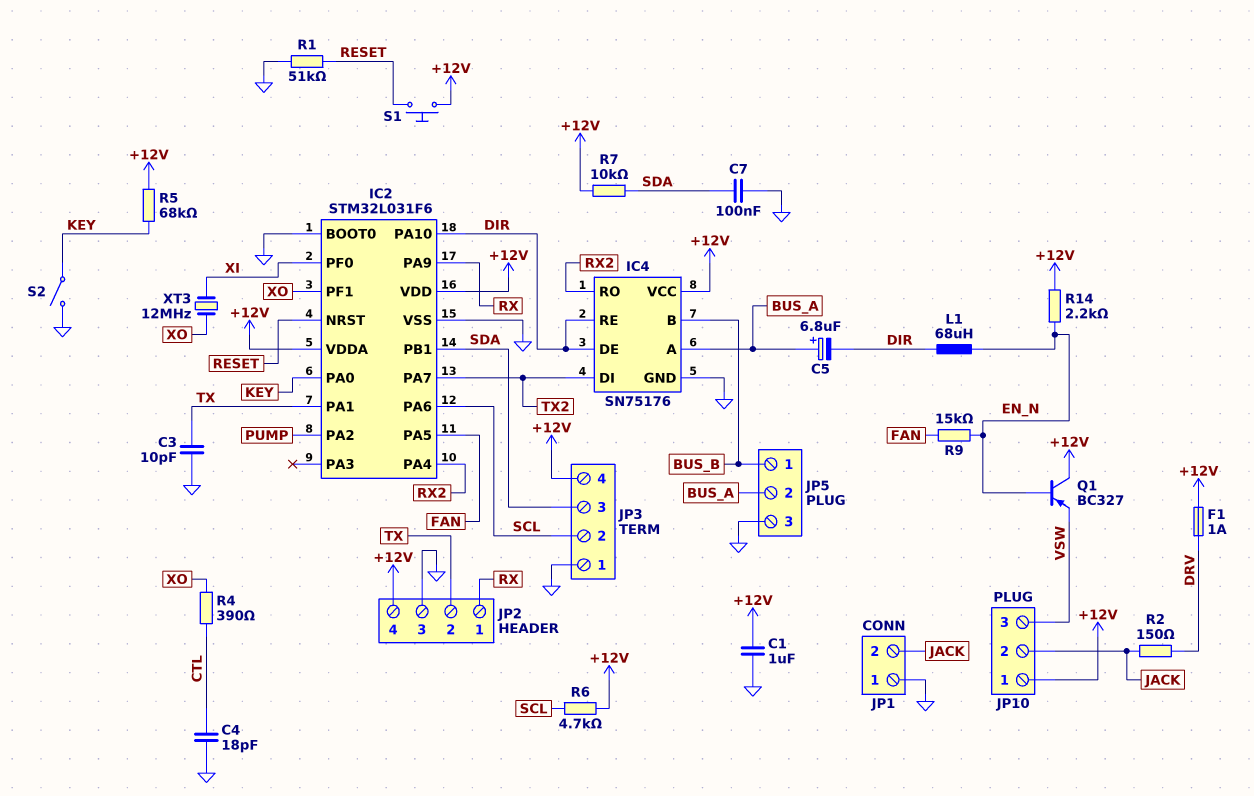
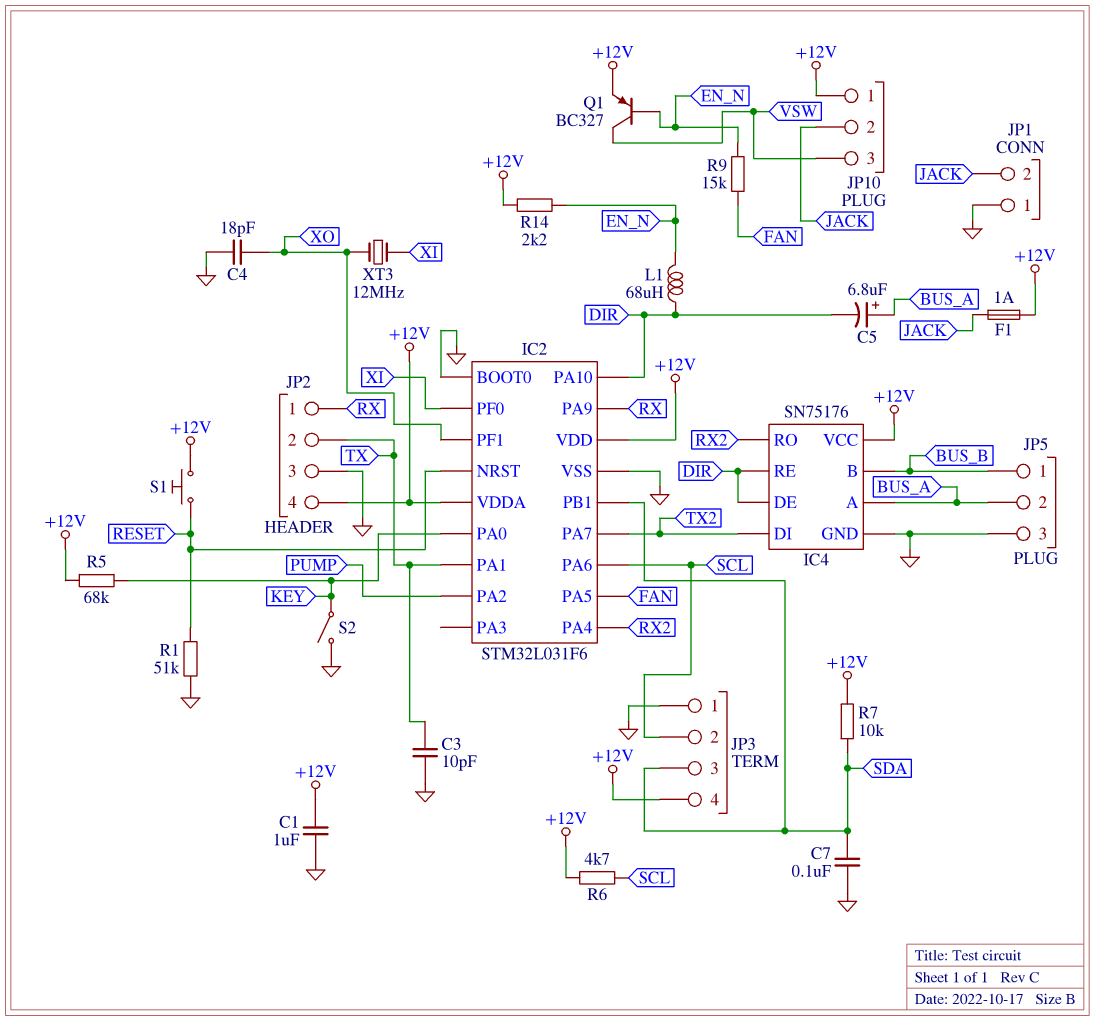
C4: 18pF (CTL, GND) -> 18pF (GND, XO)
F1: 1A (+12V, DRV) -> 1A (+12V, JACK)
Q1: PNP BC327 (B EN_N, C +12V, E VSW) -> PNP BC327 (B EN_N, C VSW, E +12V)
R2: 150 (DRV, JACK) -> none
R4: 390 (CTL, XO) -> none

